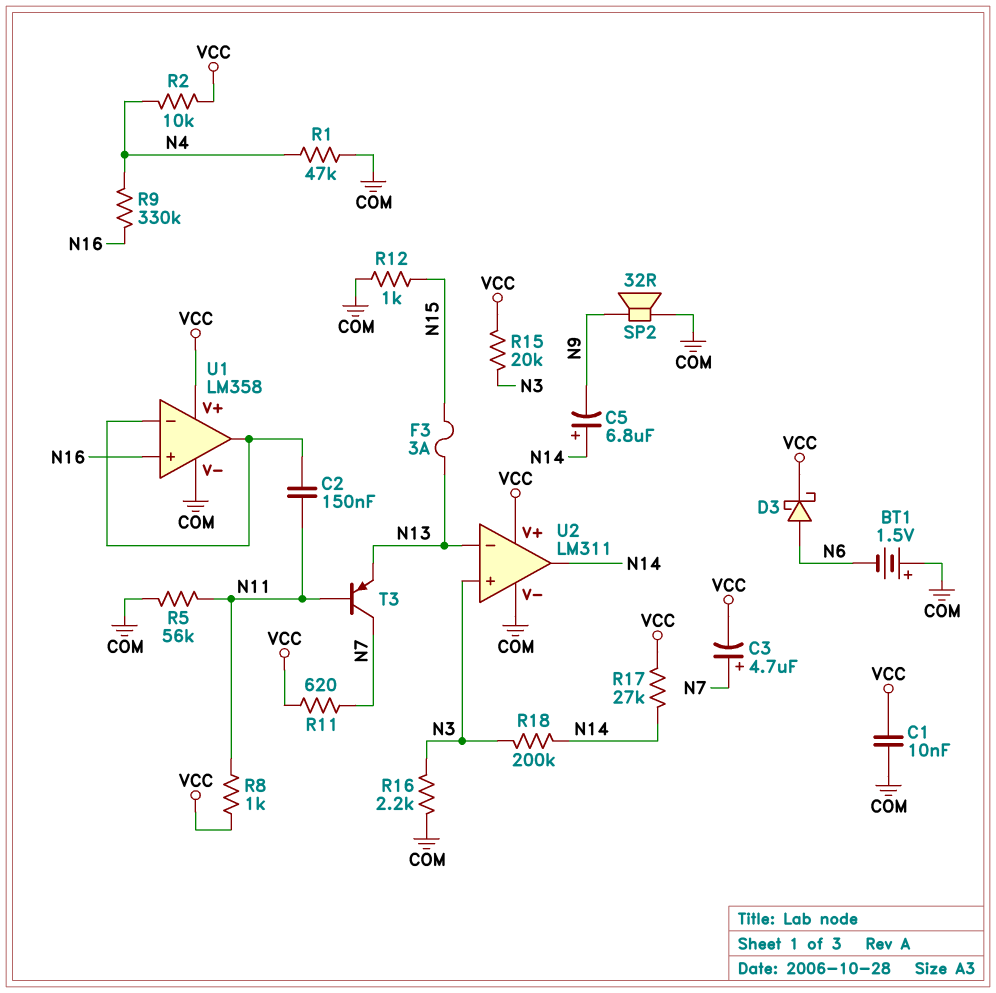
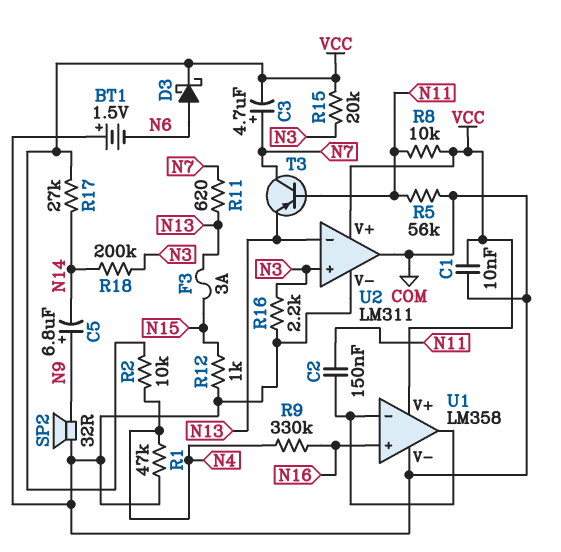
C5: 6.8uF (plus N14, minus N9) -> 6.8uF (plus N9, minus N14)
R8: 1k (N11, VCC) -> 10k (N11, VCC)
R11: 620 (N7, VCC) -> 620 (N7, N13)
U2 pin out: N14 -> COM

